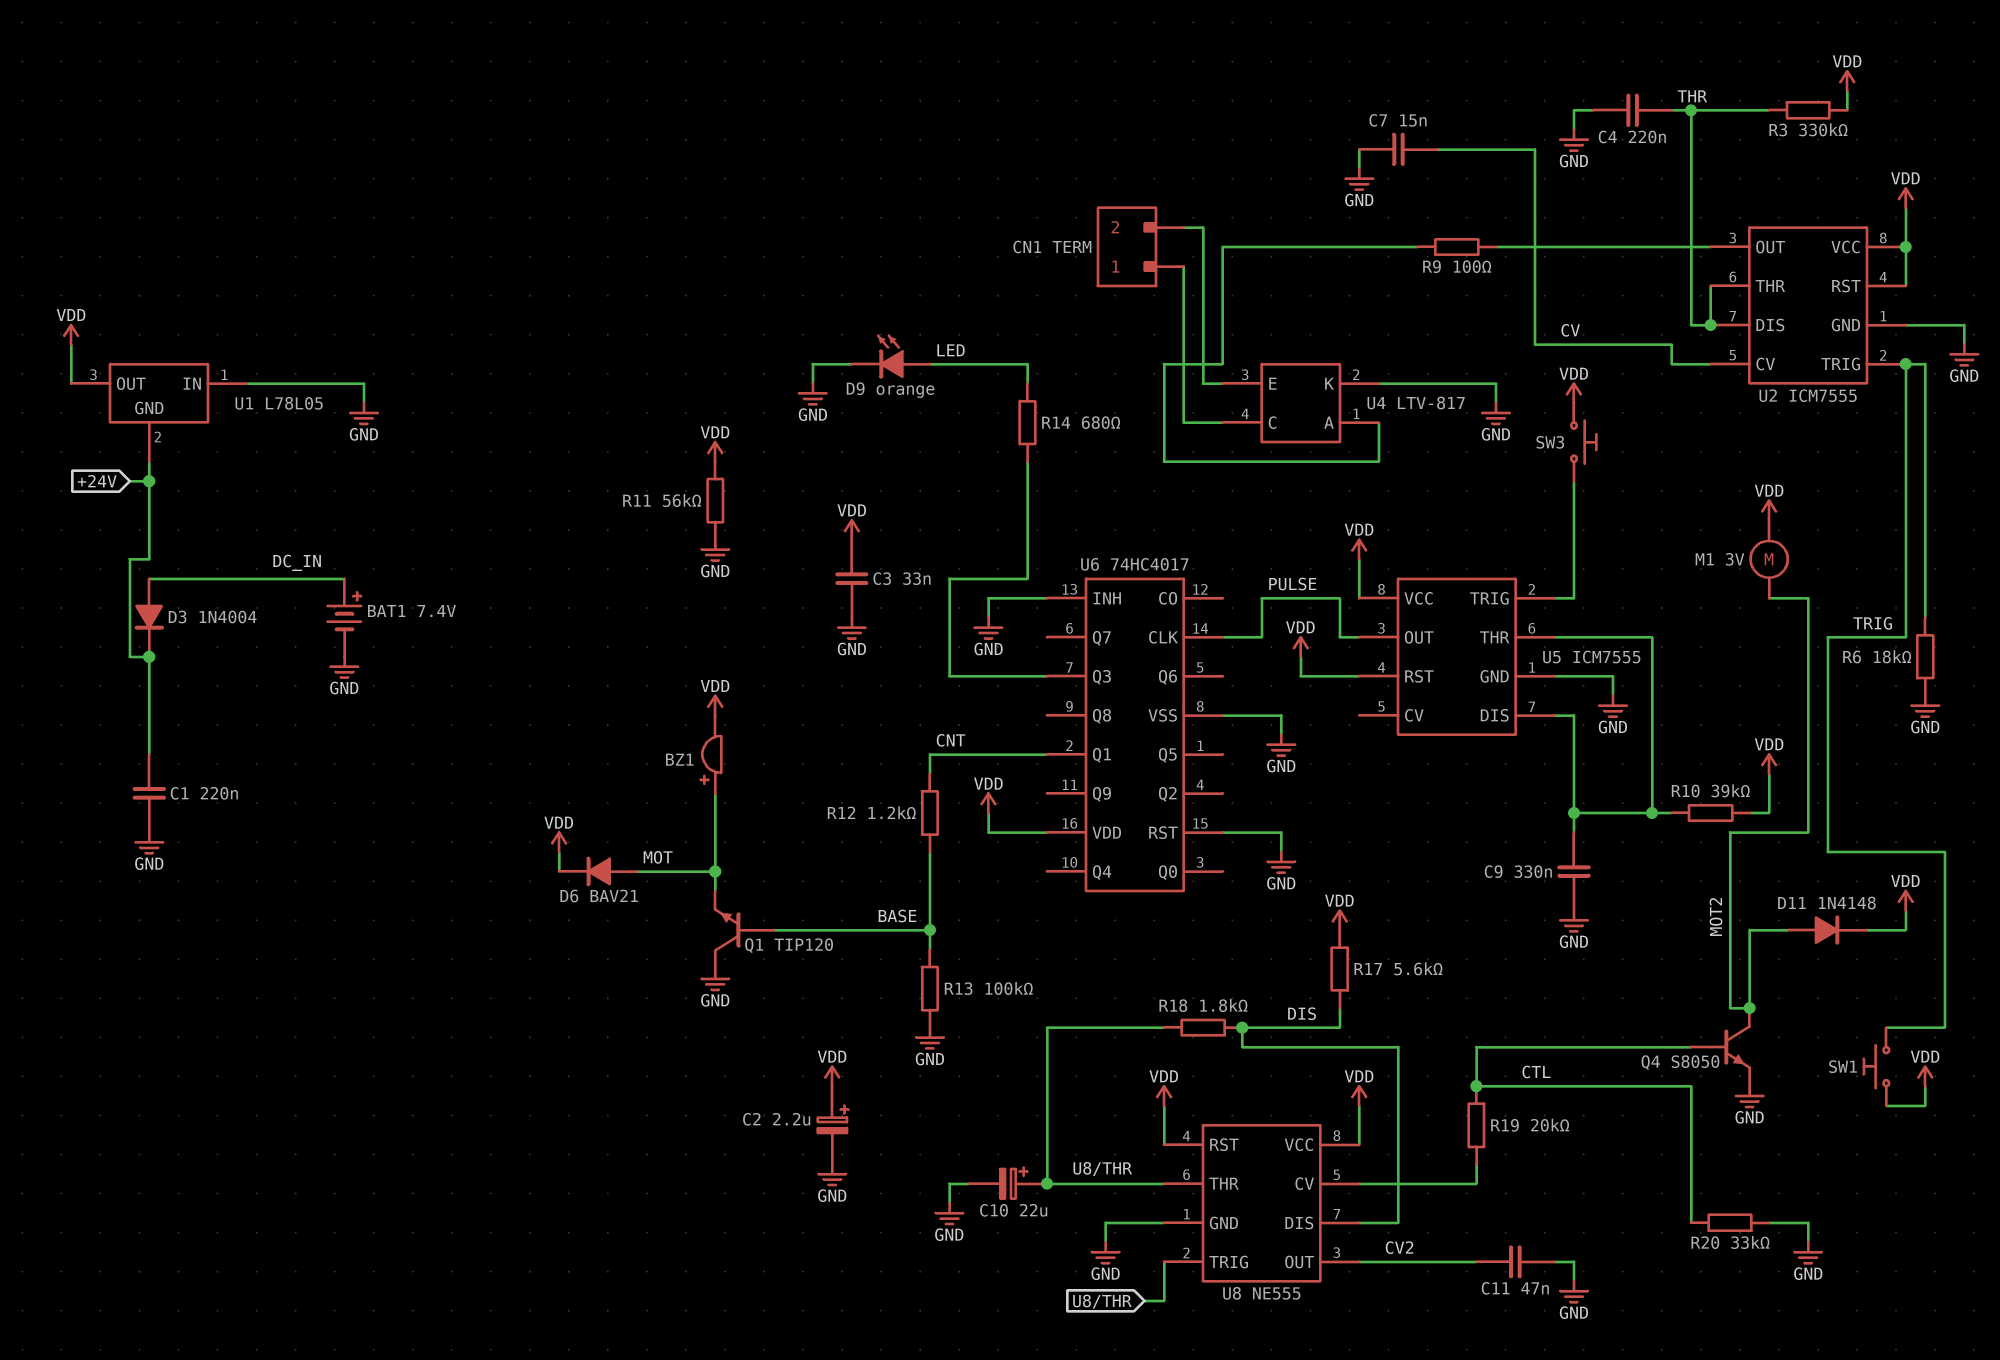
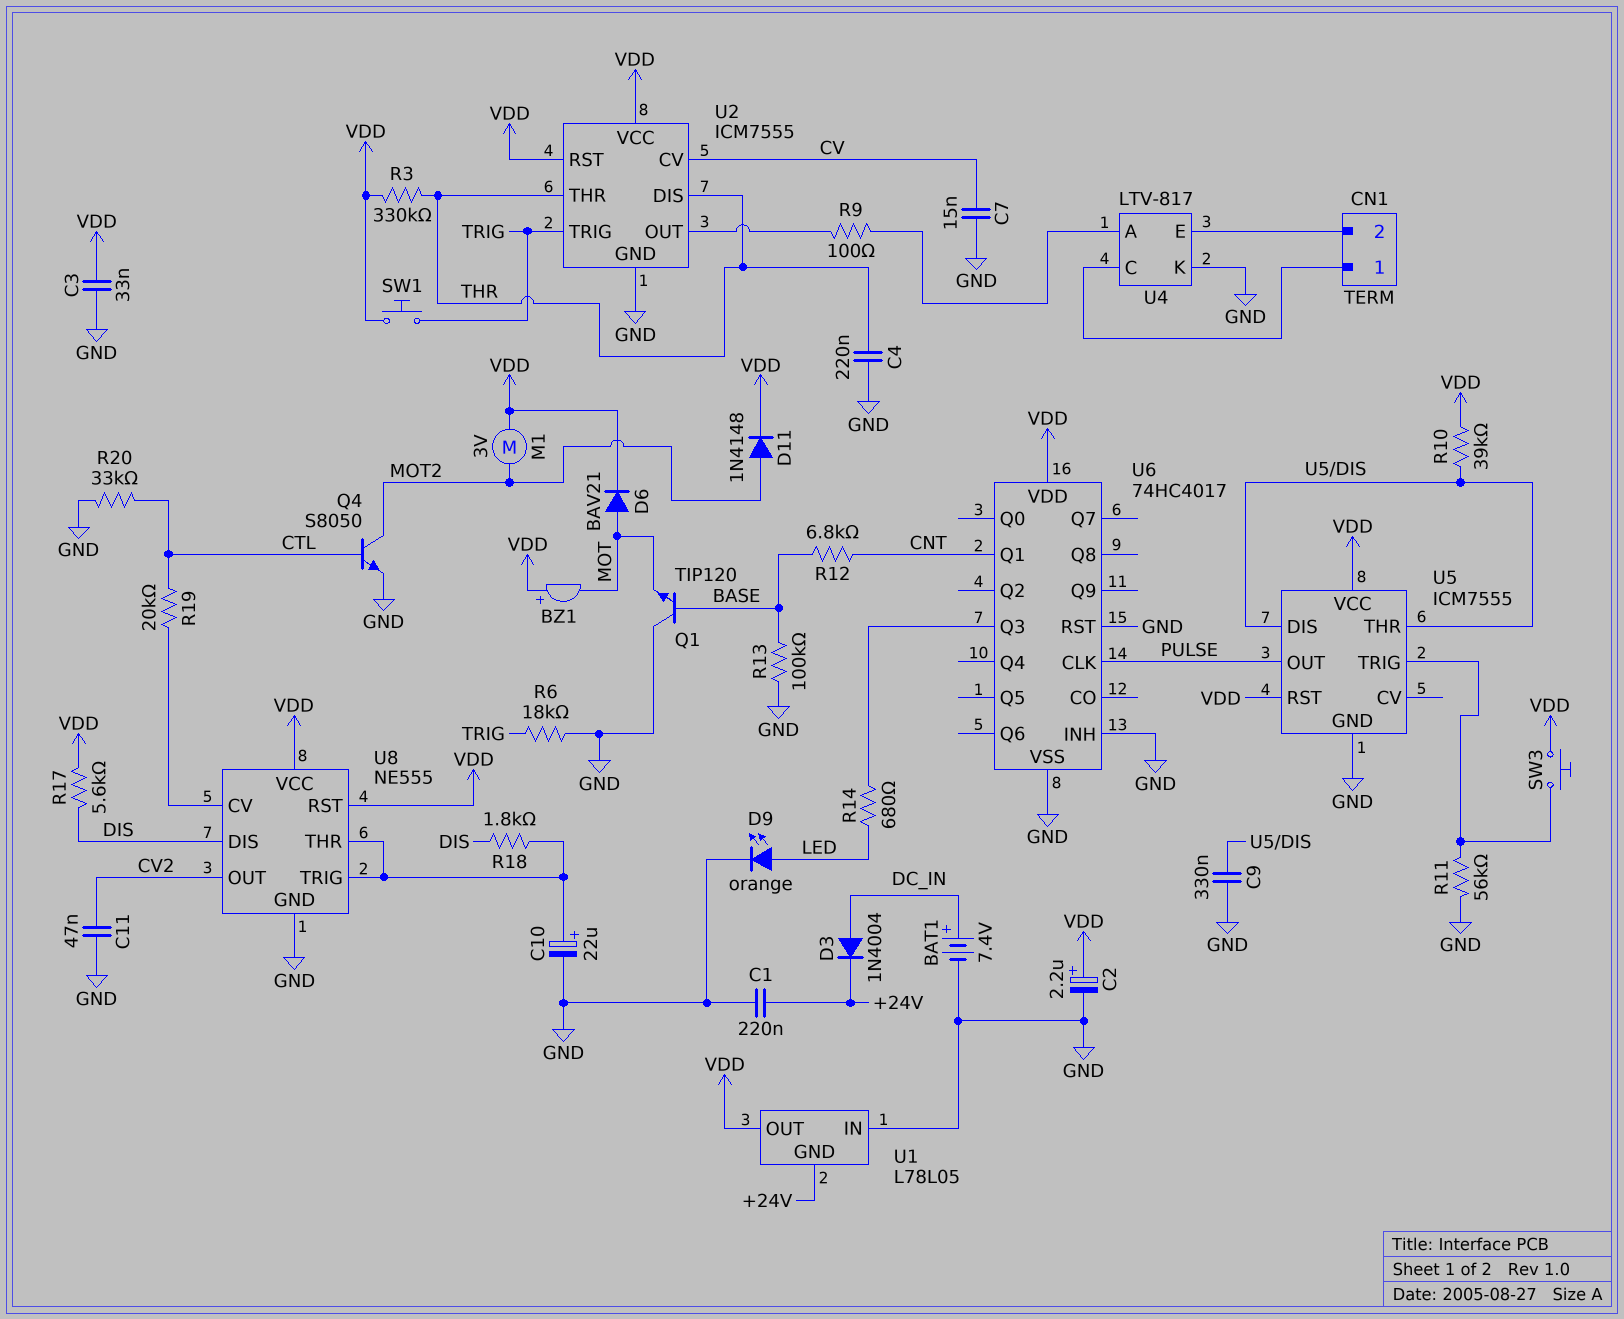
BZ1: buzzer (plus MOT, minus VDD) -> buzzer (plus VDD, minus MOT)
R11: 56k (GND, VDD) -> 56k (GND, U5/TRIG)
R12: 1.2k (BASE, CNT) -> 6.8k (BASE, CNT)

